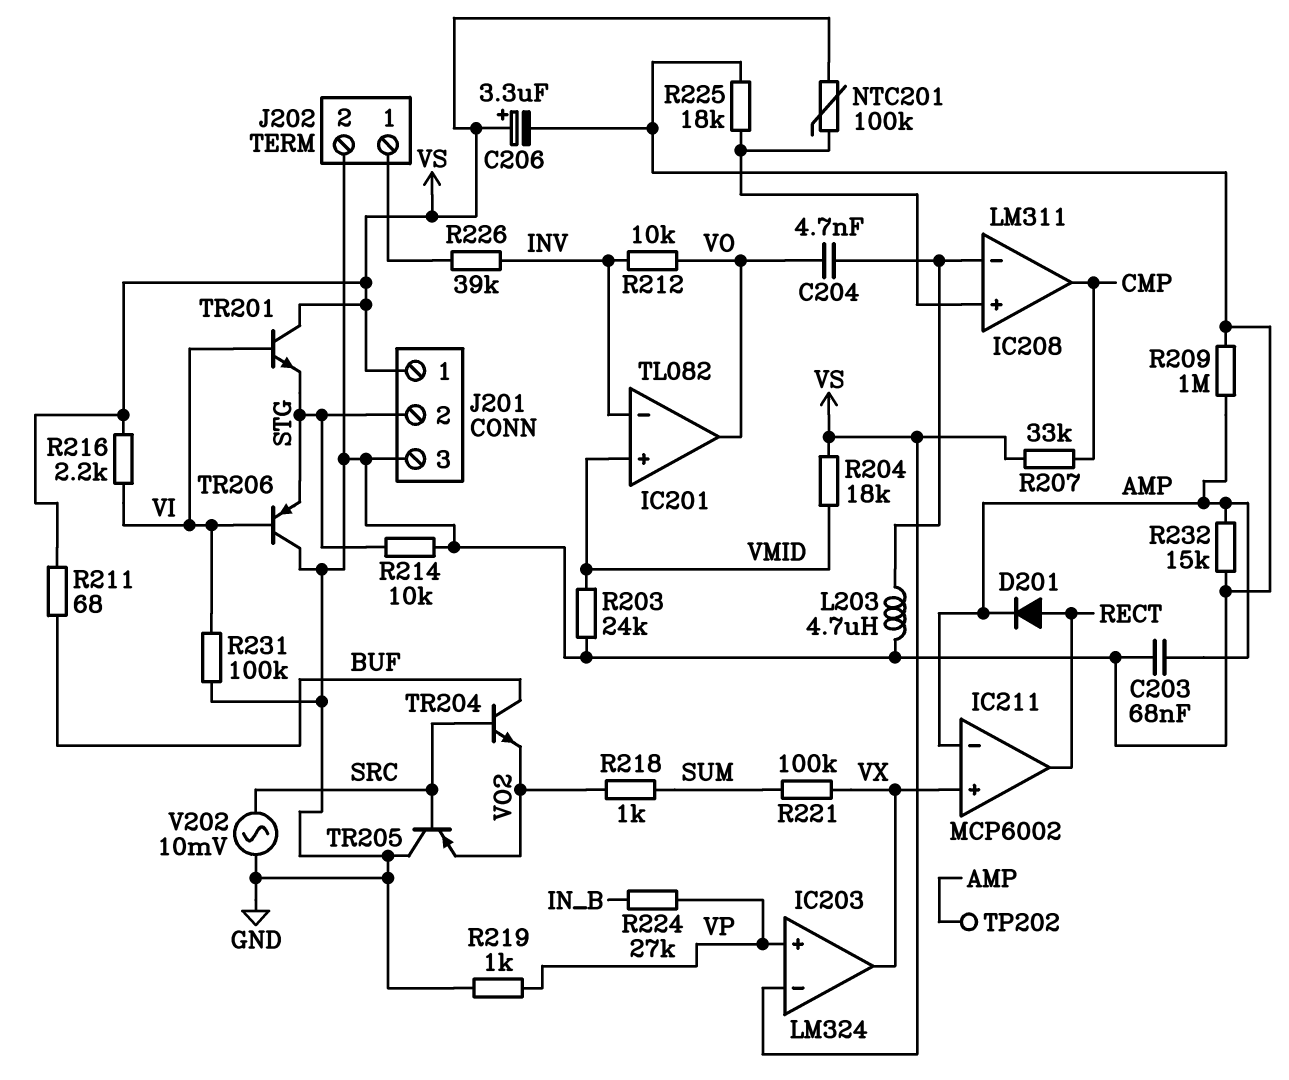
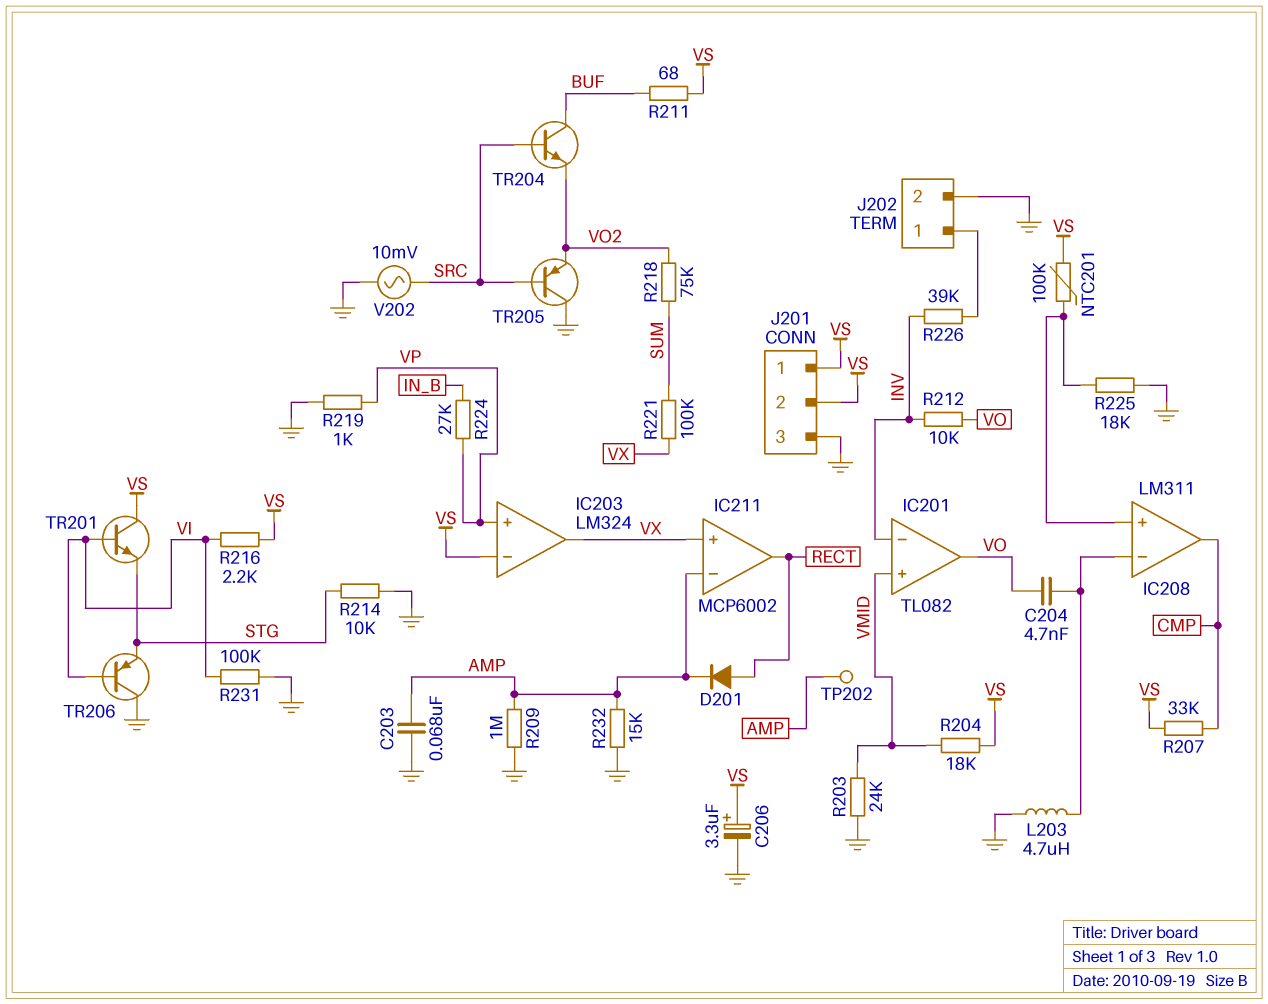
J201 pin 2: STG -> VS
R218: 1k (SUM, VO2) -> 75k (SUM, VO2)

